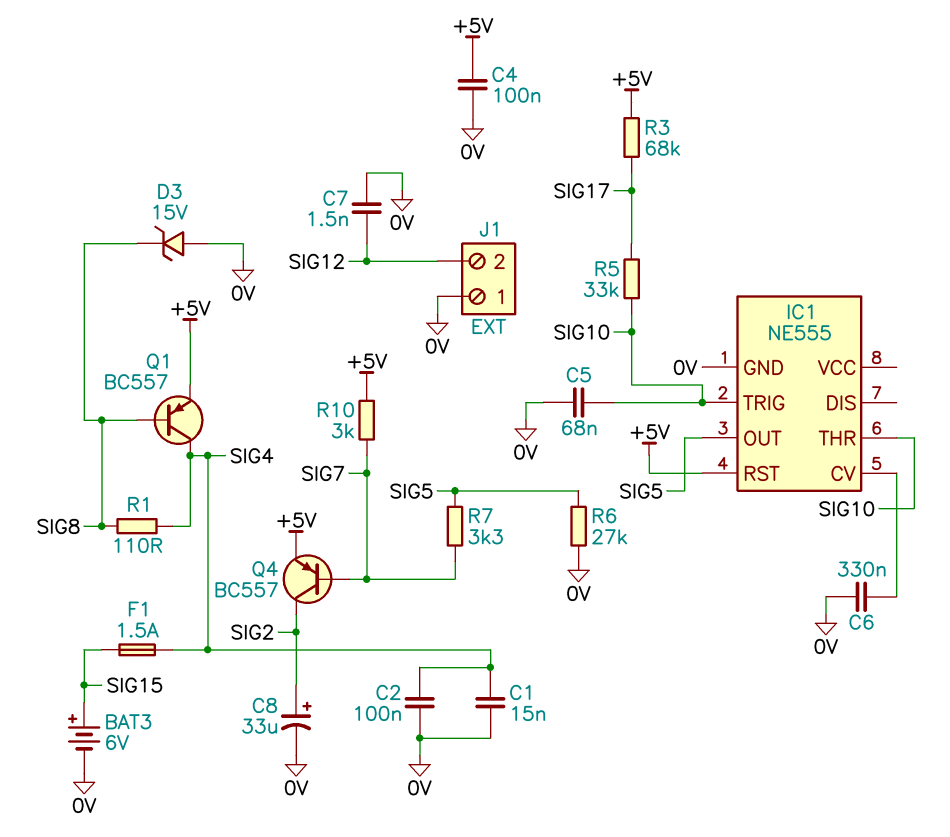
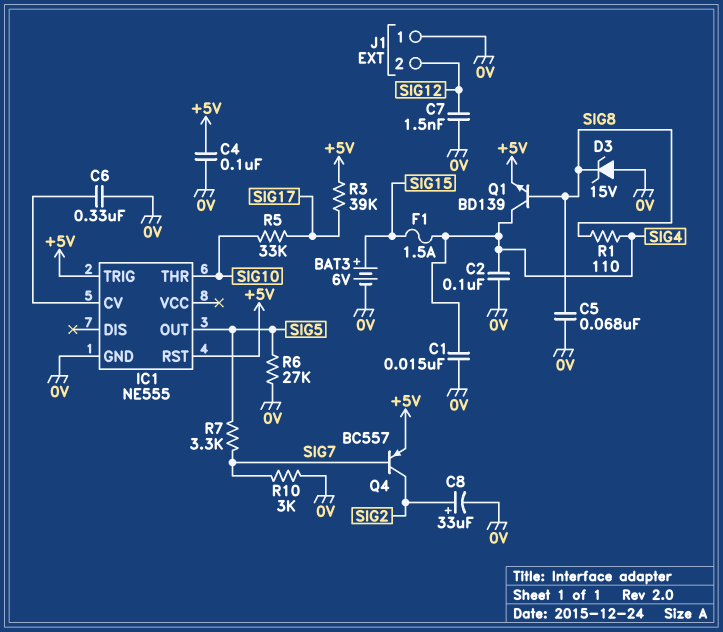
C5: 68nF (0V, SIG10) -> 68nF (0V, SIG8)
IC1 pin TRIG: SIG10 -> +5V
Q1: PNP BC557 (B SIG8, C SIG4, E +5V) -> NPN BD139 (B SIG8, C SIG4, E +5V)
R3: 68k (+5V, SIG17) -> 39k (+5V, SIG17)
R10: 3k (+5V, SIG7) -> 3k (0V, SIG7)

